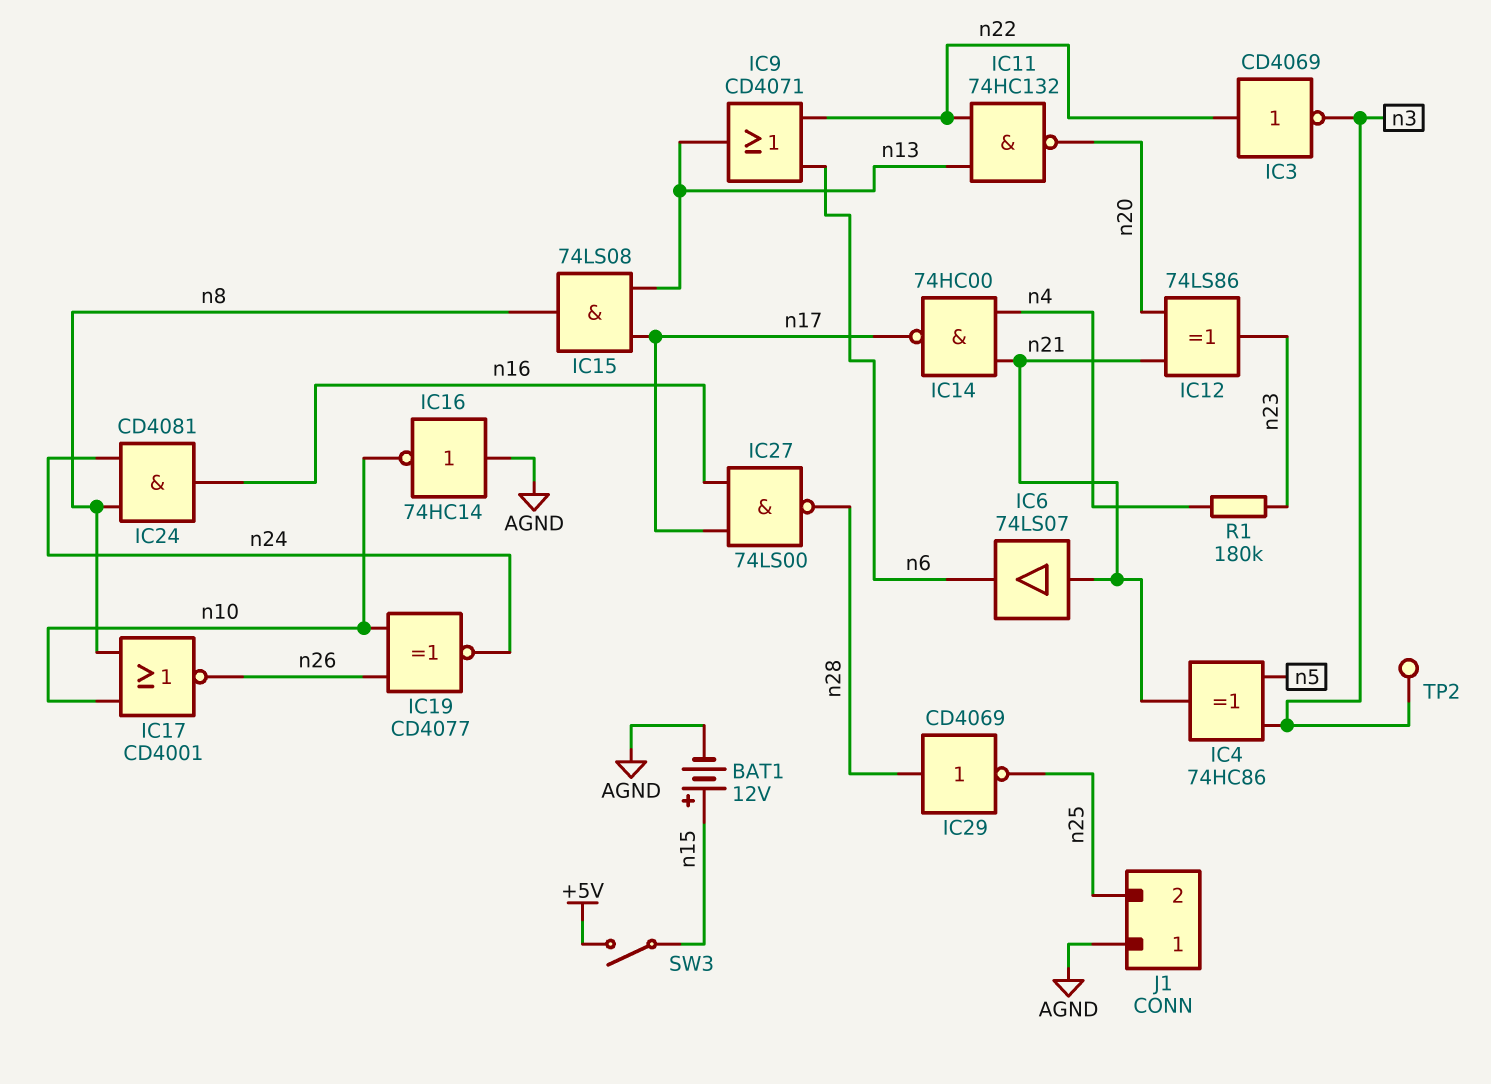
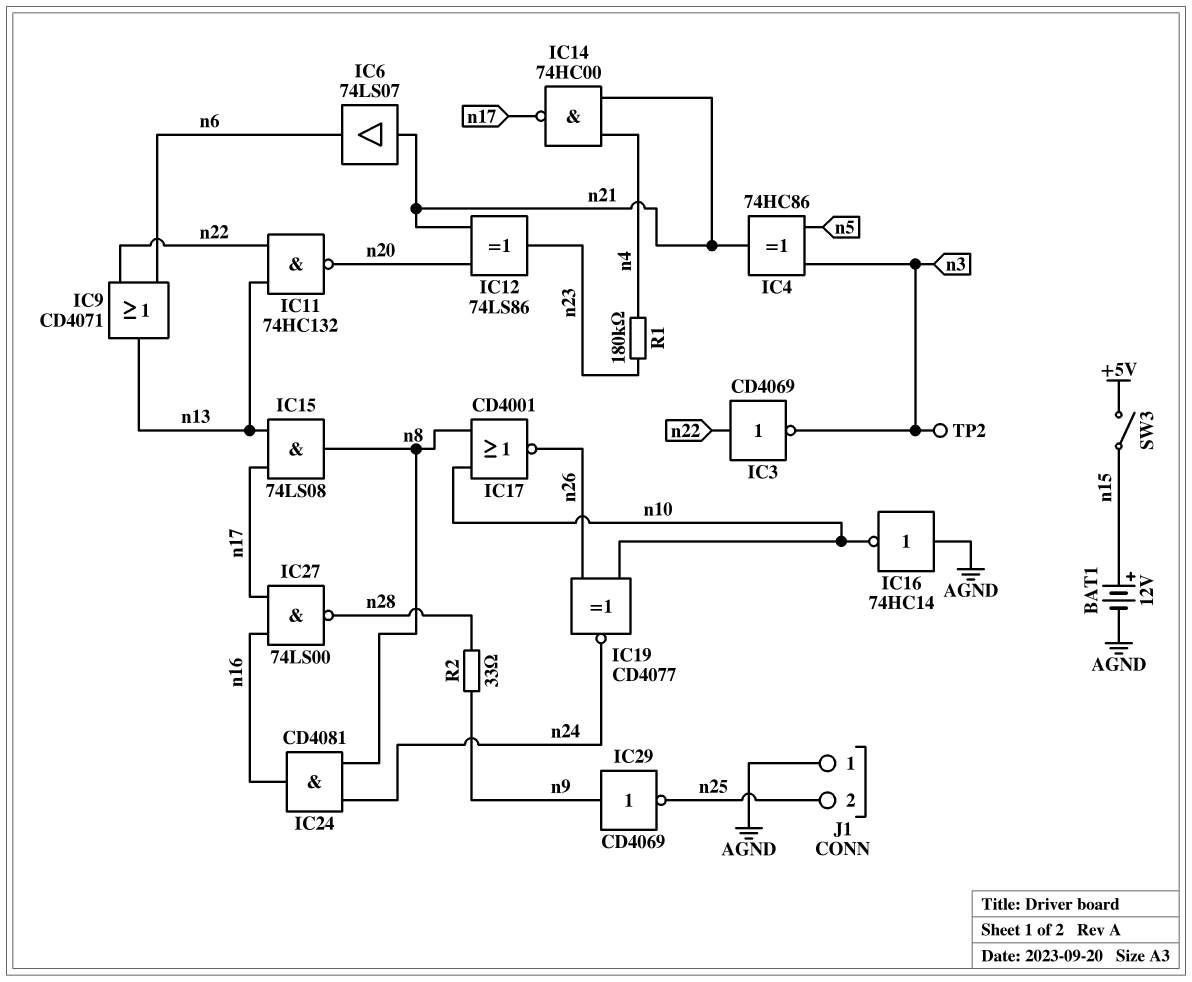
IC29: NOT CD4069 (in n28, out n25) -> NOT CD4069 (in n9, out n25)
R2: none -> 33 (n9, n28)

